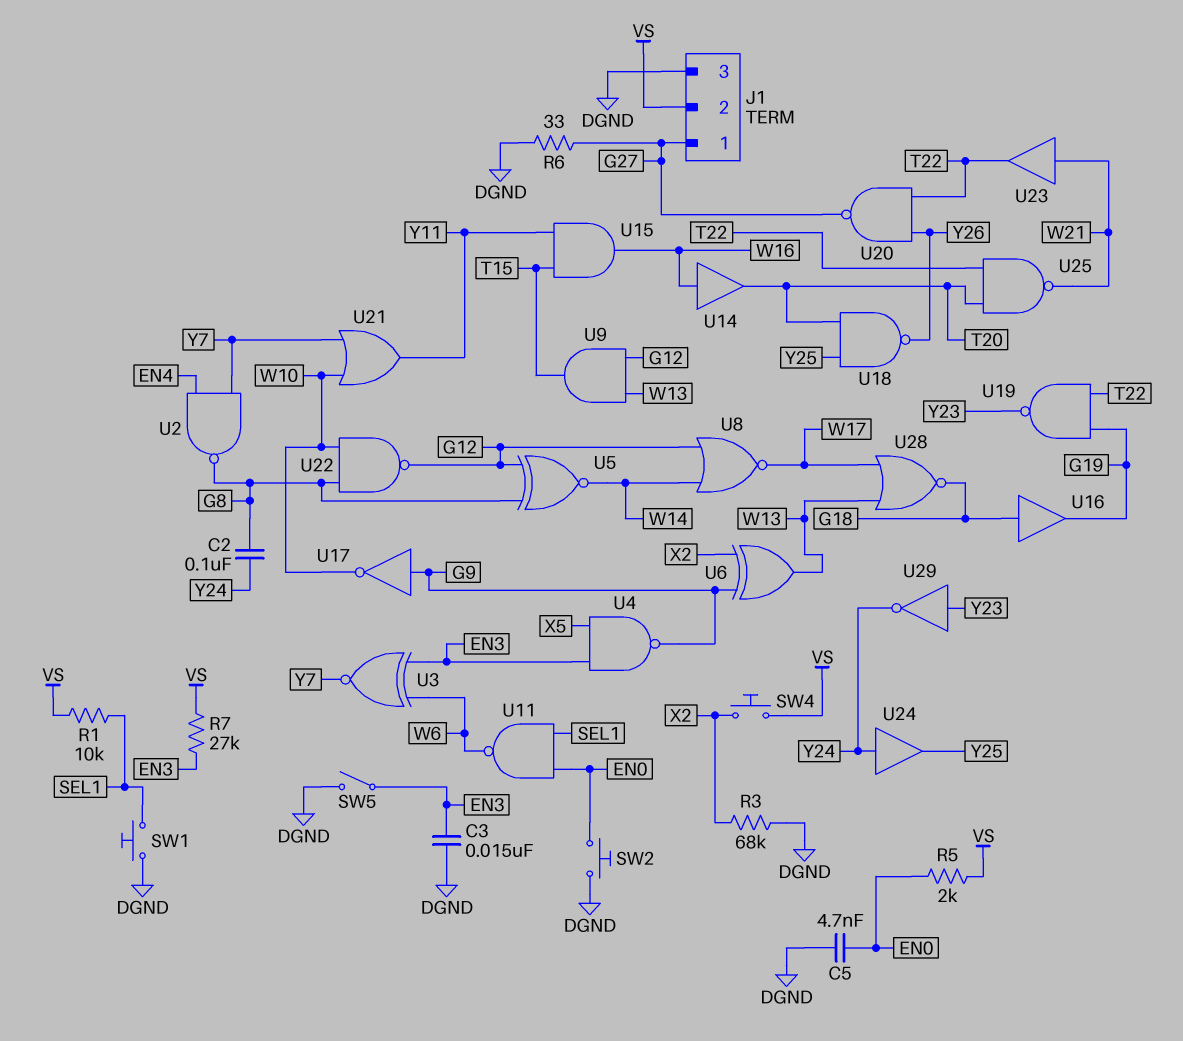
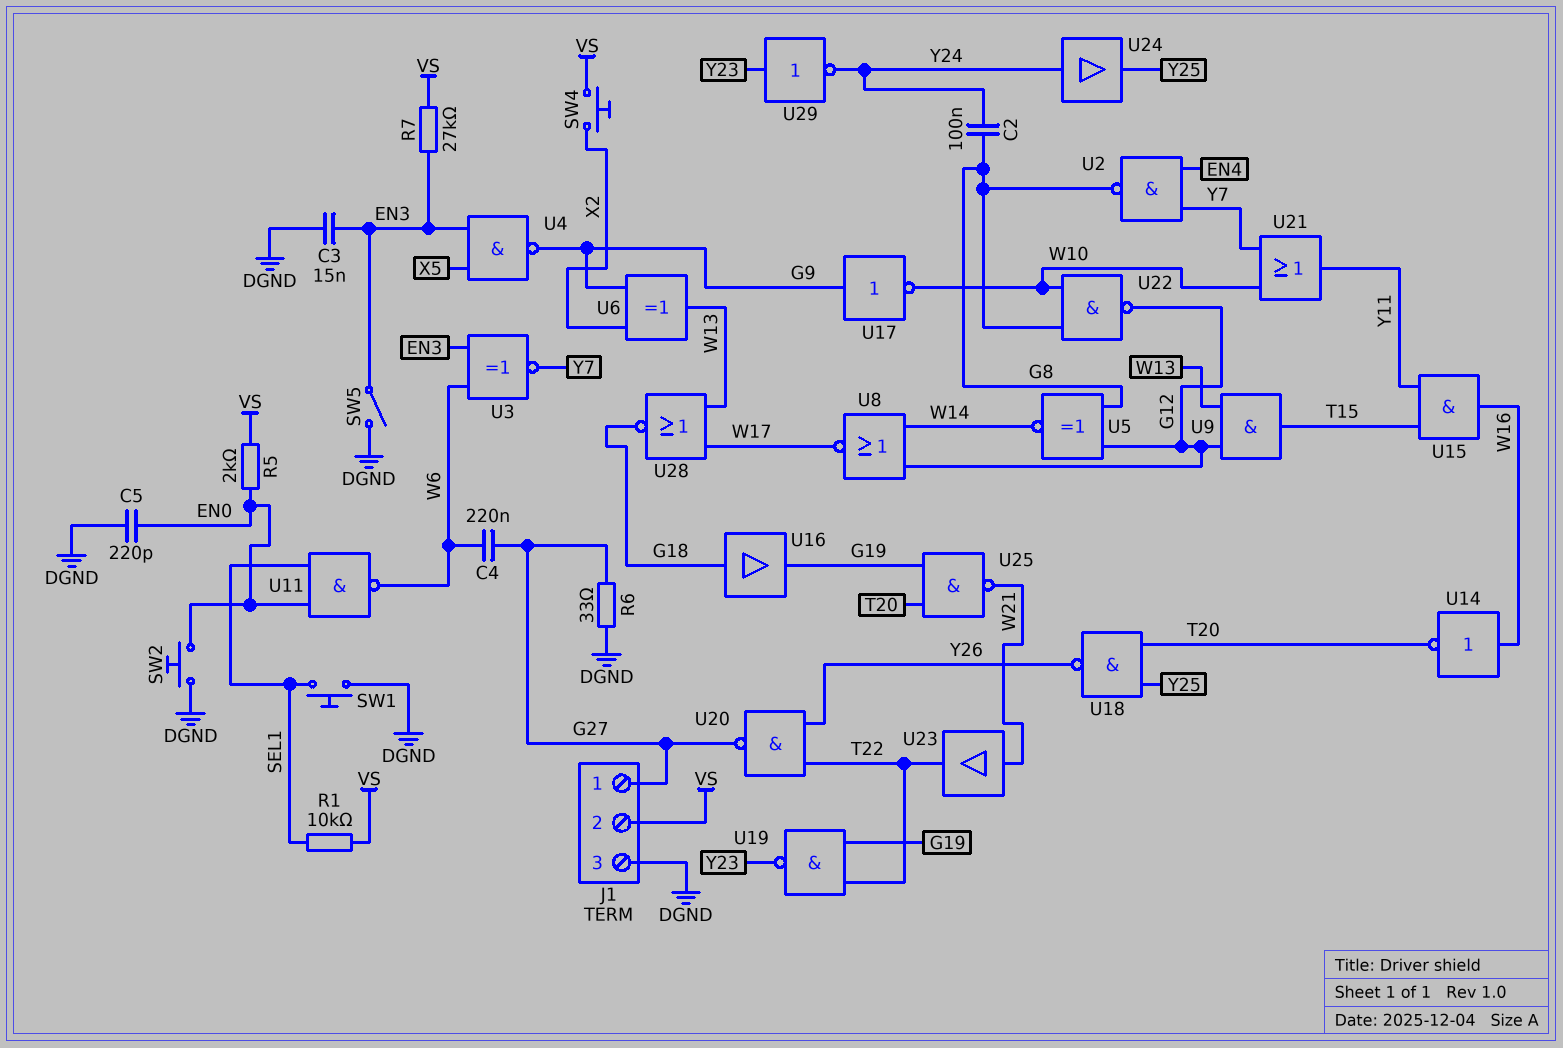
C4: none -> 220nF (G27, W6)
C5: 4.7nF (DGND, EN0) -> 220pF (DGND, EN0)
R3: 68k (DGND, X2) -> none
U14: buffer (in W16, out T20) -> NOT (in W16, out T20)
U25: NAND (in T20, in T22, out W21) -> NAND (in G19, in T20, out W21)

